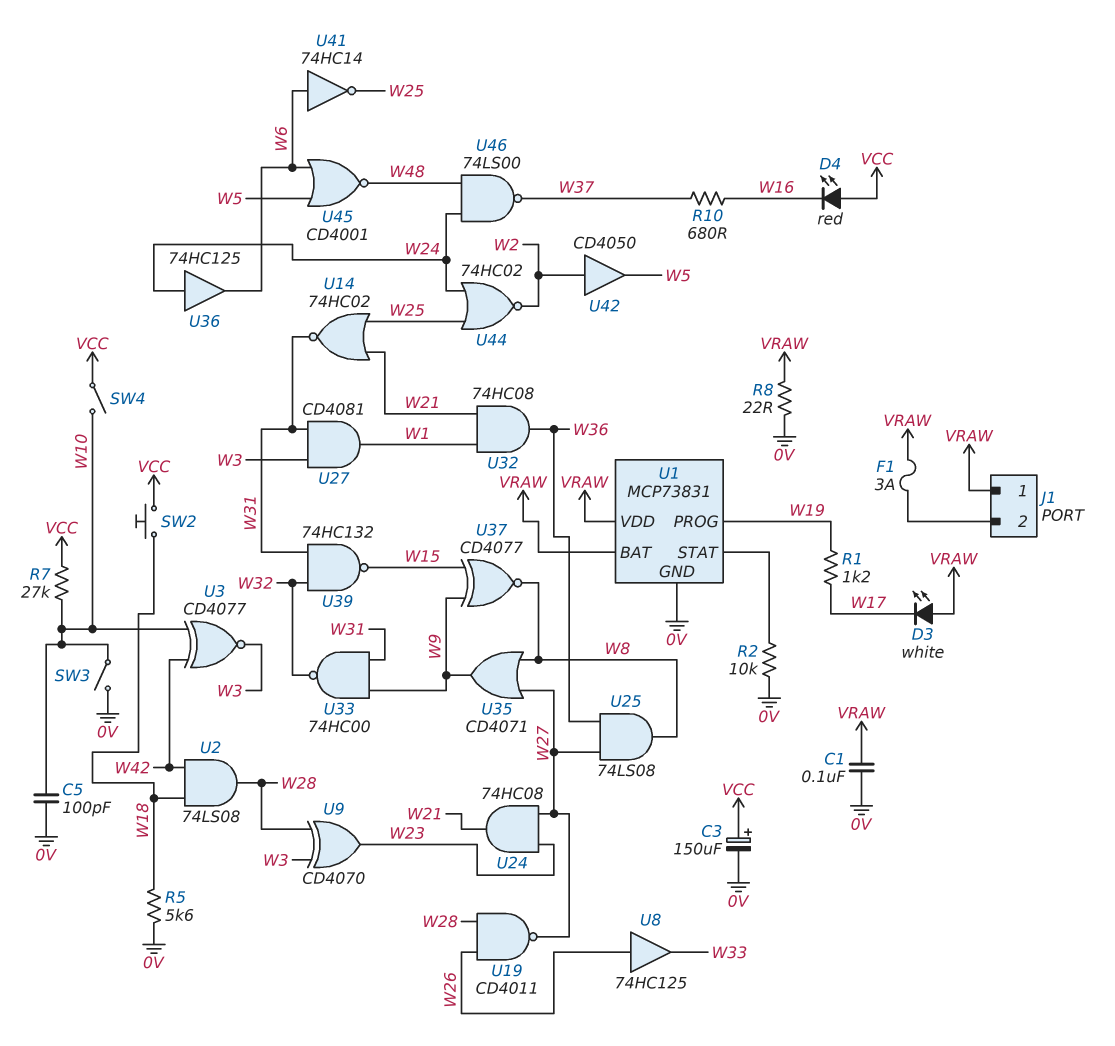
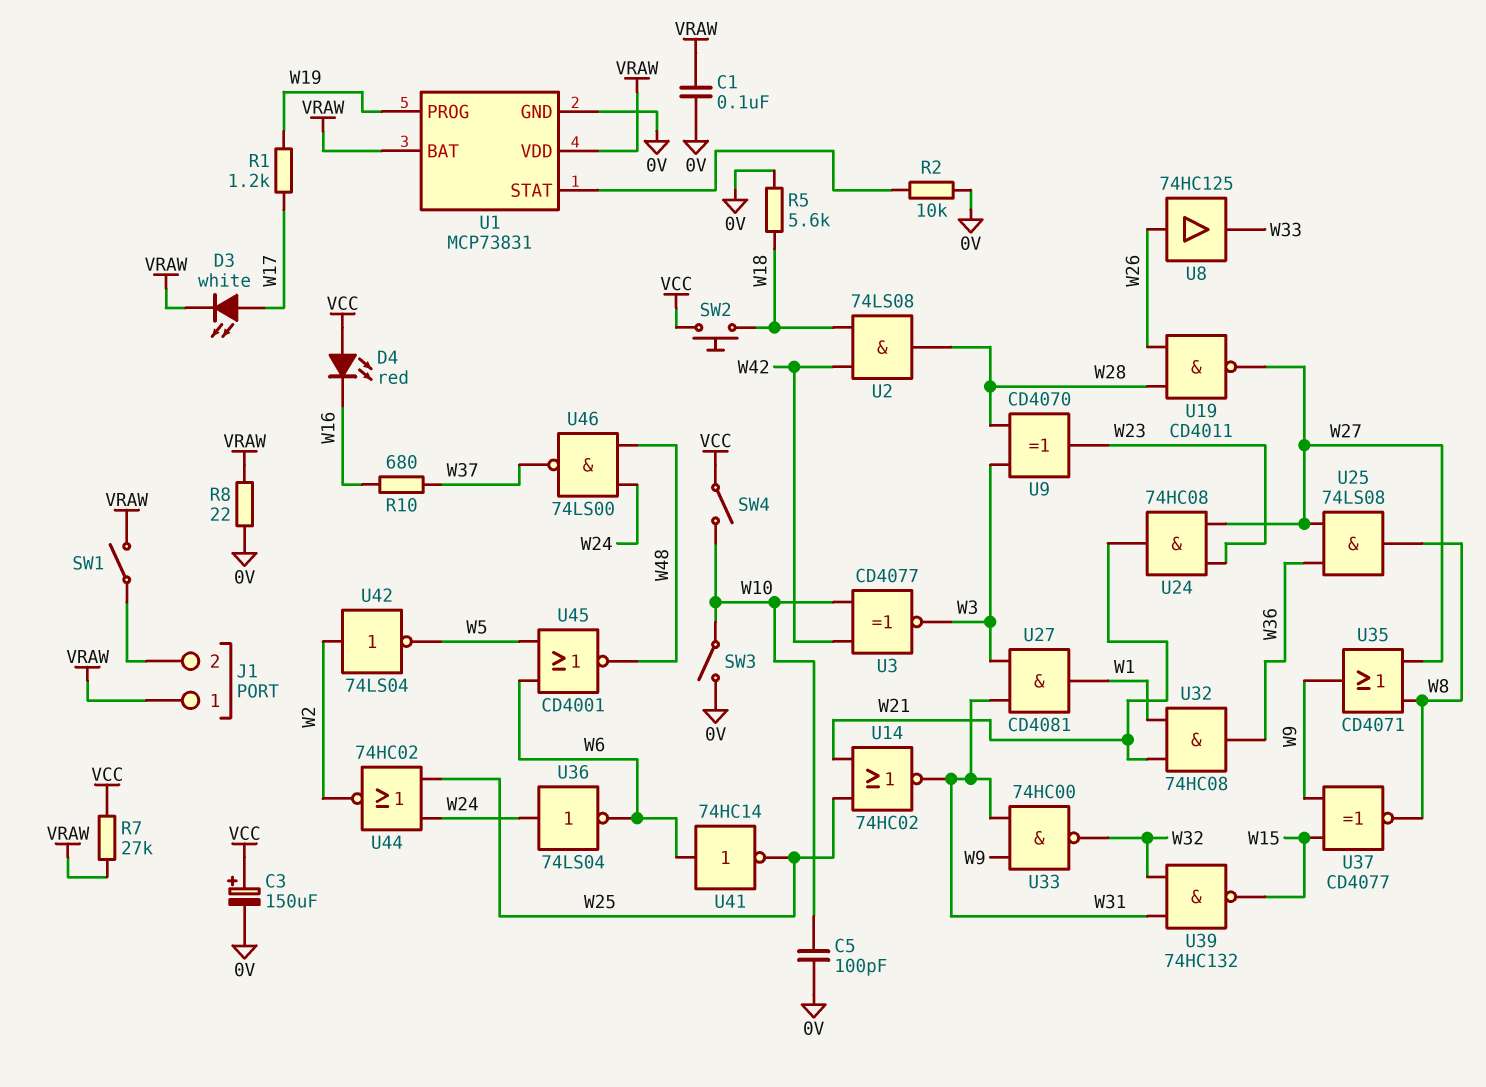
D3: LED white (A VRAW, K W17) -> LED white (A W17, K VRAW)
F1: 3A (J1/2, VRAW) -> none
R7: 27k (VCC, W10) -> 27k (VCC, VRAW)
SW1: none -> switch (J1/2, VRAW)
U36: buffer 74HC125 (in W24, out W6) -> NOT 74LS04 (in W24, out W6)
U42: buffer CD4050 (in W2, out W5) -> NOT 74LS04 (in W2, out W5)

